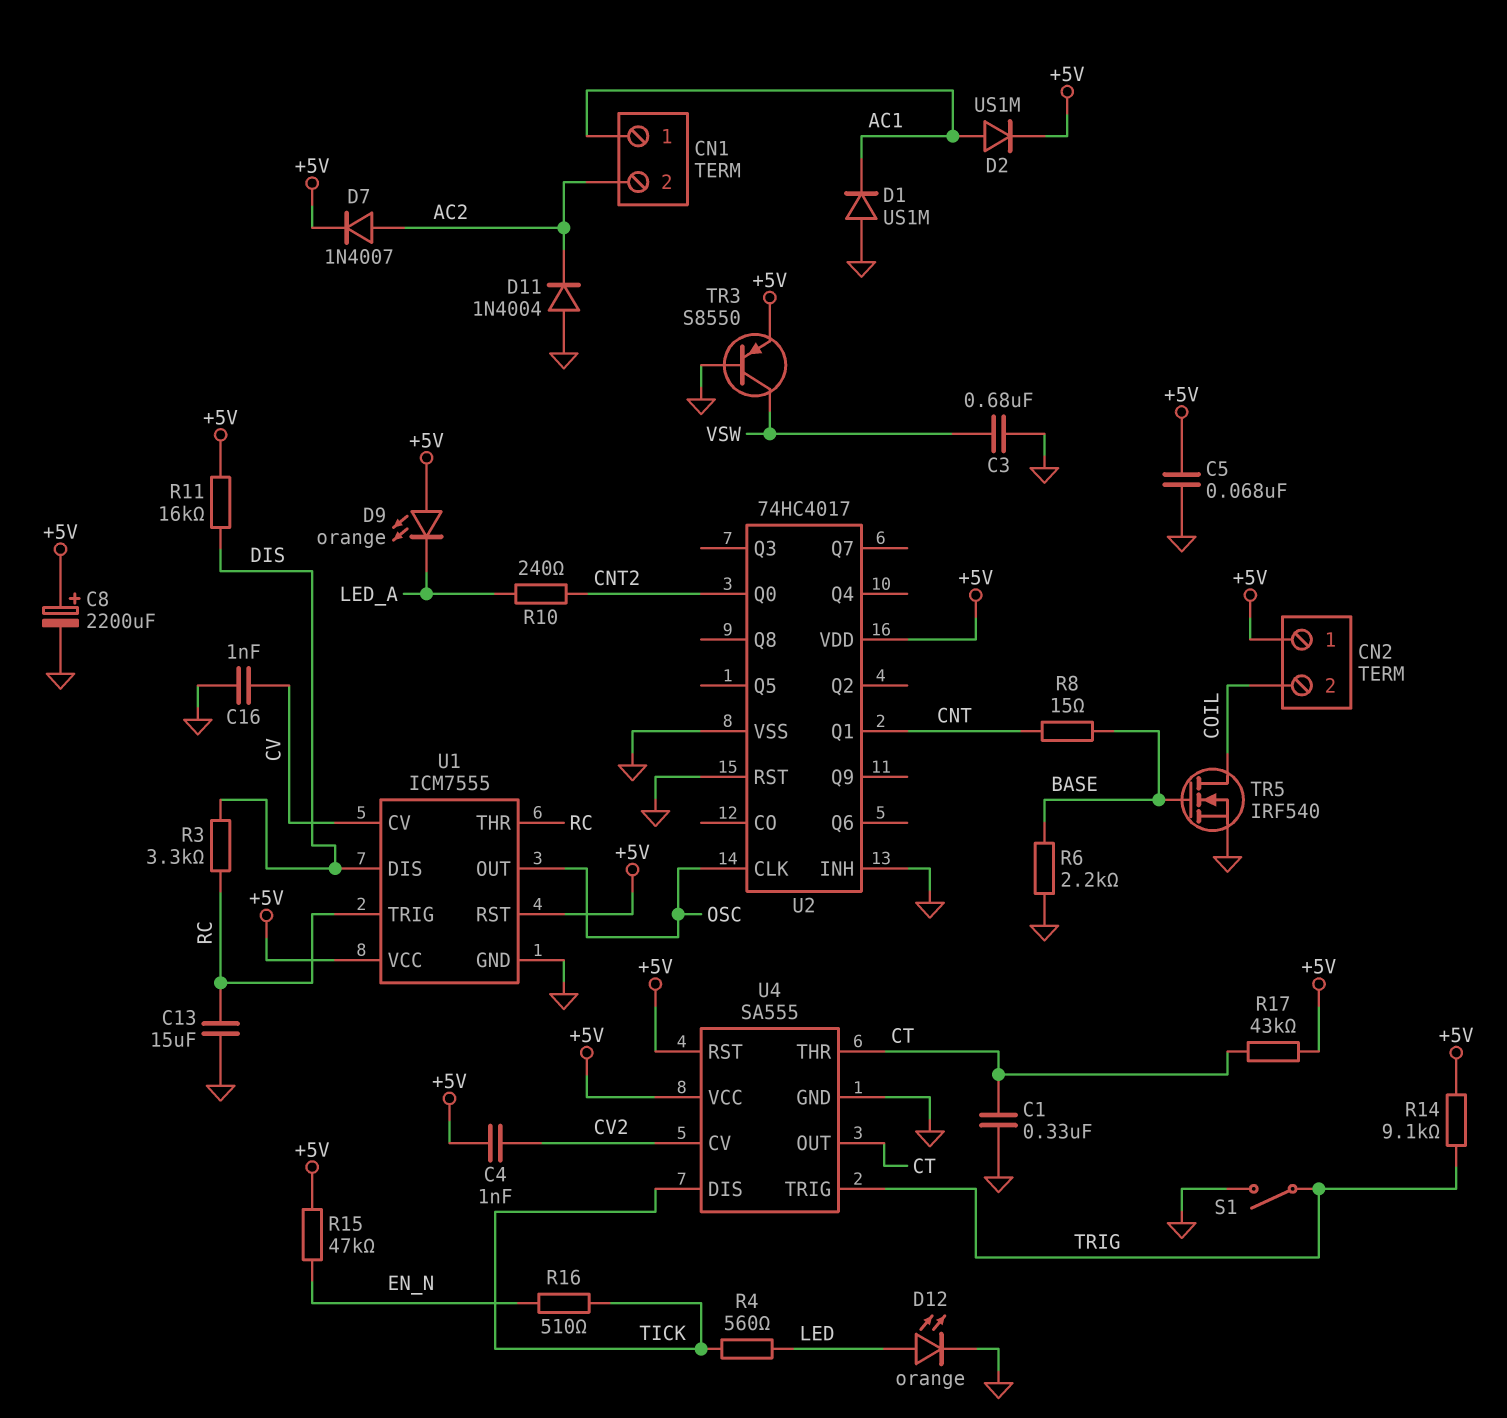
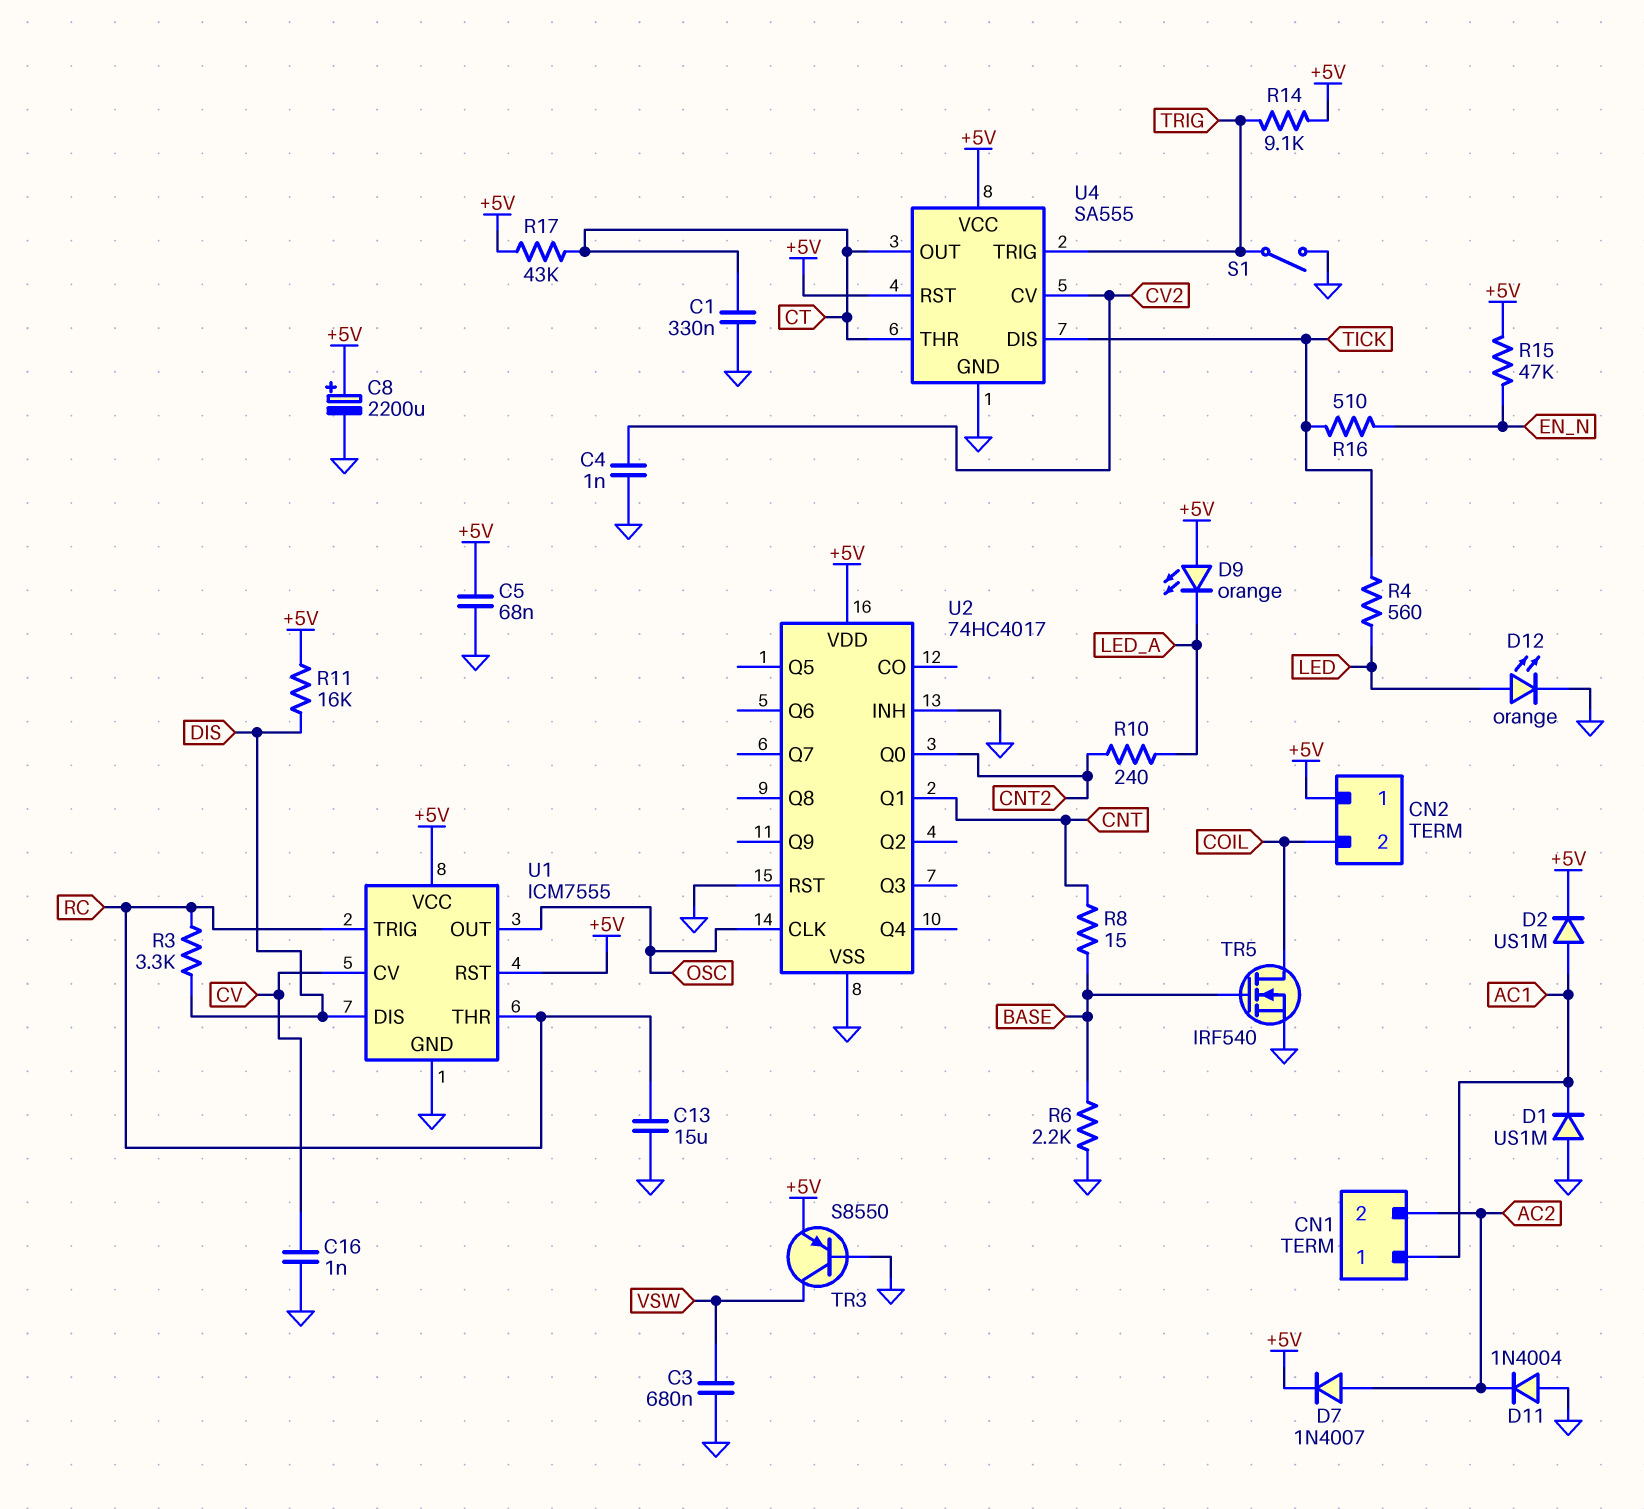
C4: 1nF (+5V, CV2) -> 1nF (CV2, GND)

